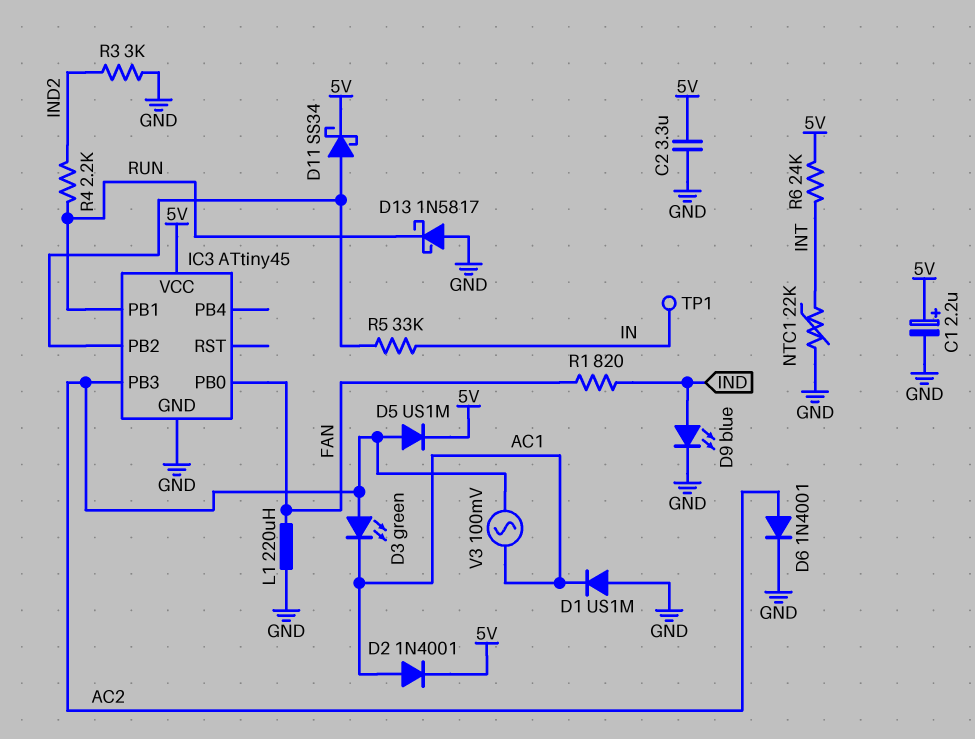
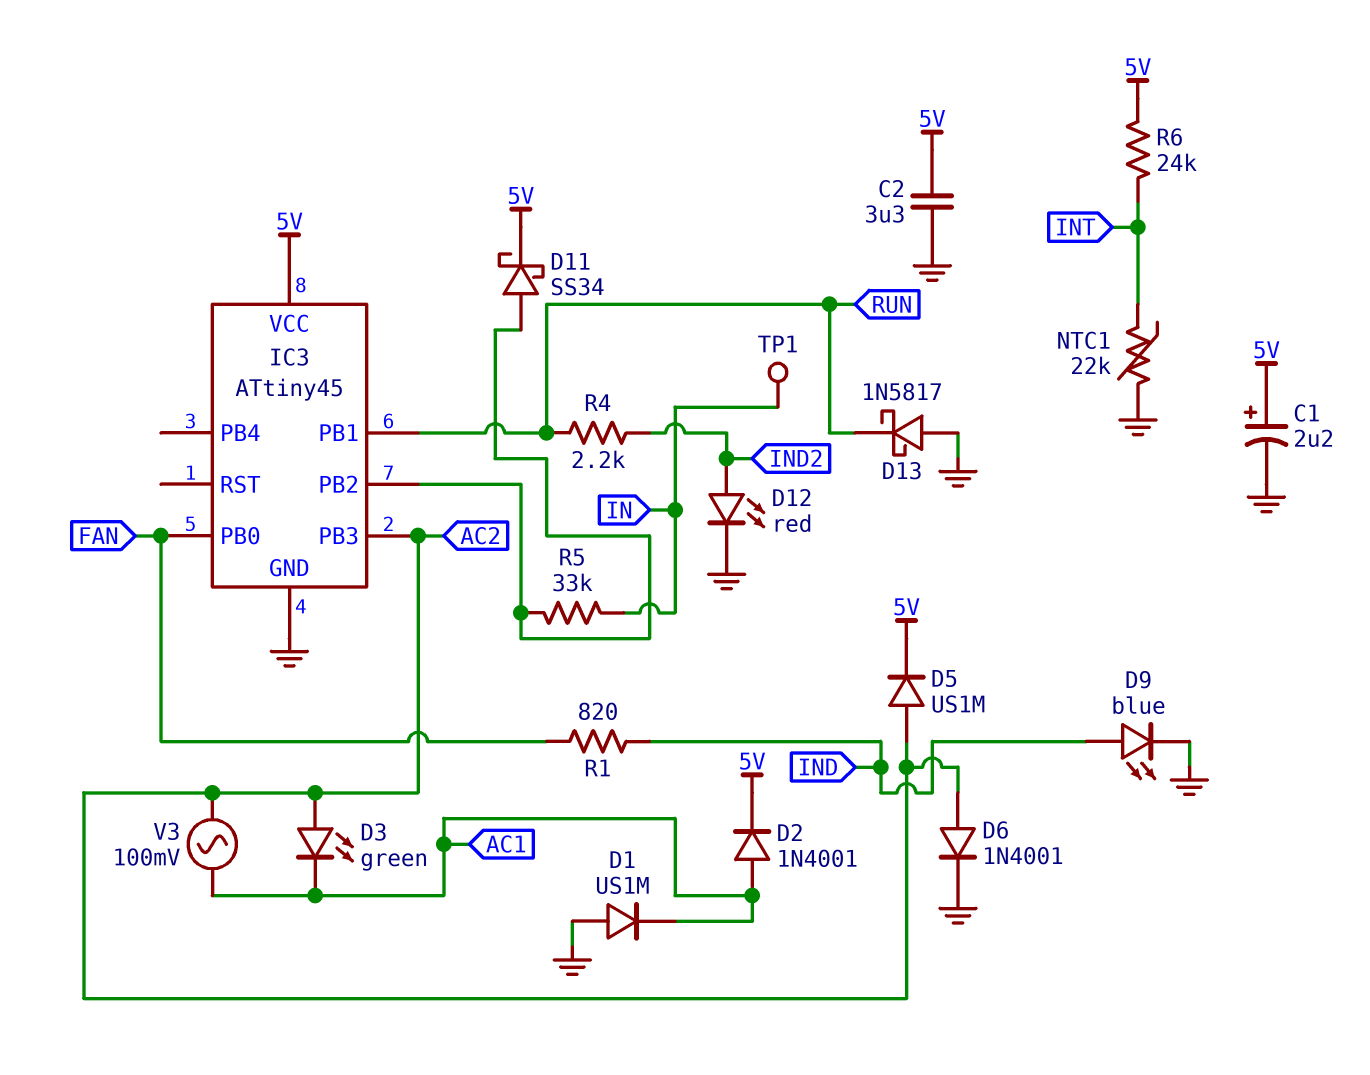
D12: none -> LED red (A IND2, K GND)
L1: 220uH (FAN, GND) -> none
R3: 3k (GND, IND2) -> none

